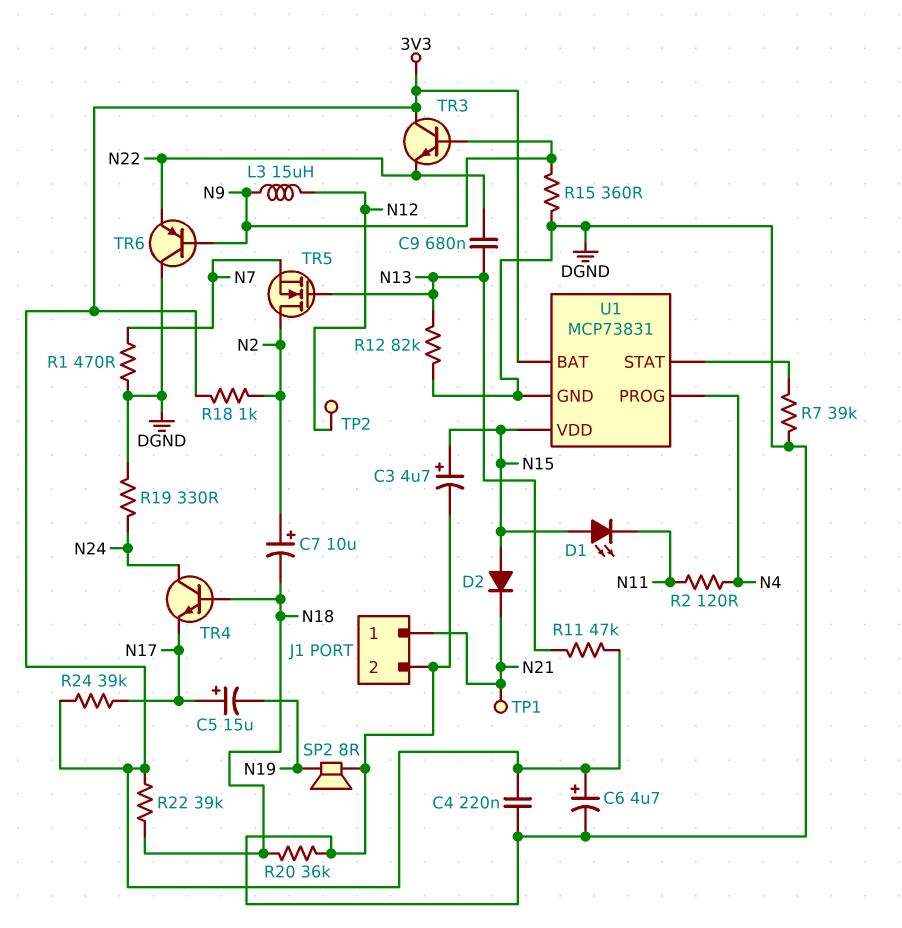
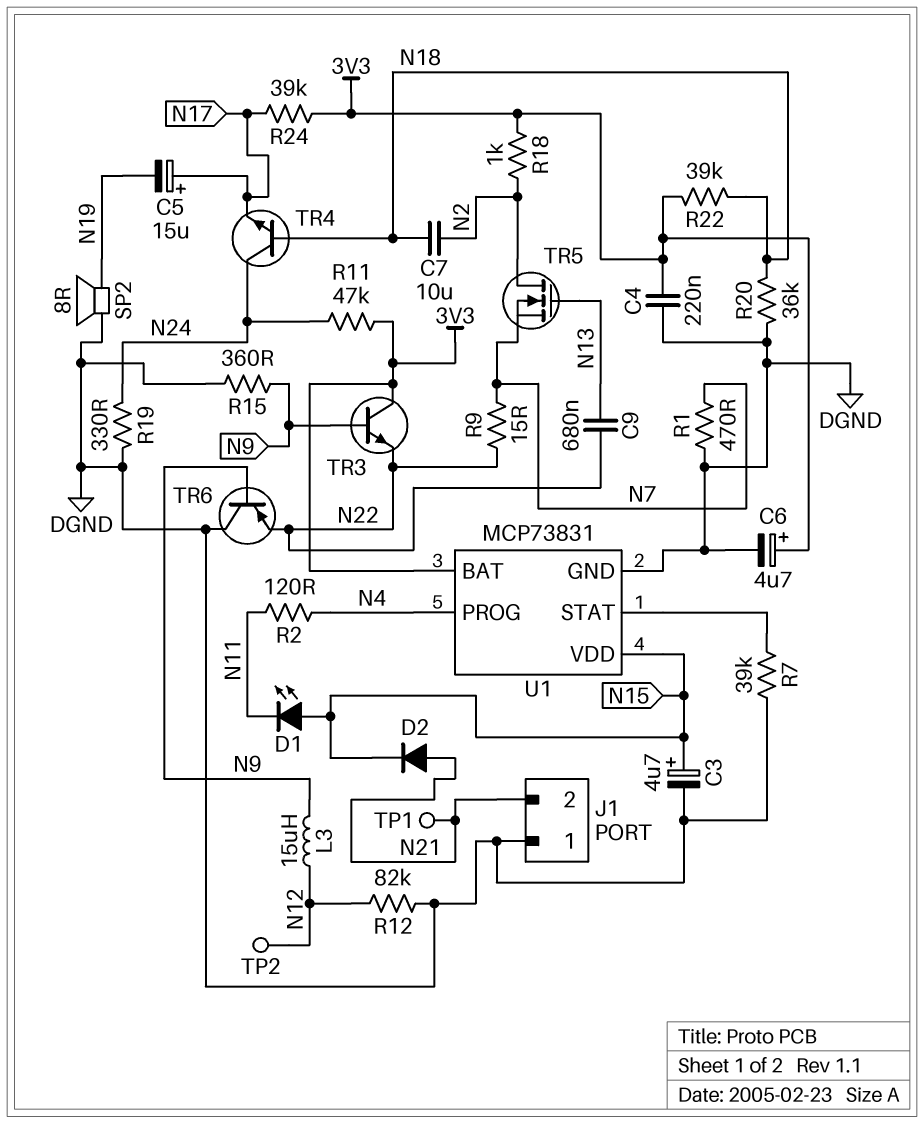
C7: 10uF (plus N2, minus N18) -> 10uF (N2, N18)
D2: diode (A N15, K N21) -> diode (A N21, K N15)
J1 pin 1: N21 -> DGND
J1 pin 2: DGND -> N21
R9: none -> 15 (N7, N22)
R11: 47k (3V3, N13) -> 47k (3V3, N24)
R12: 82k (DGND, N13) -> 82k (DGND, N12)

